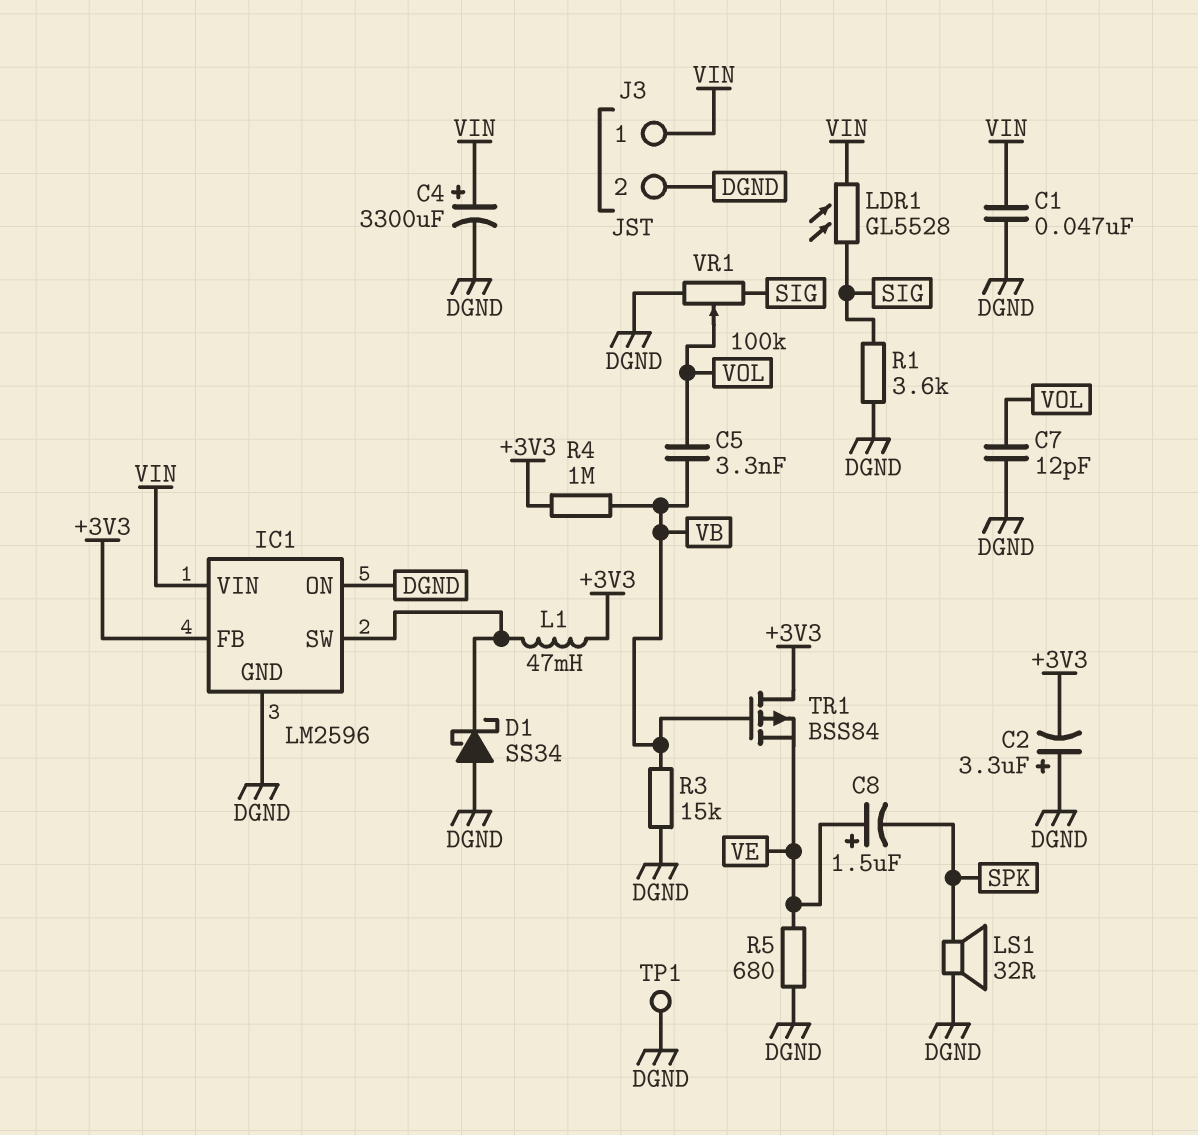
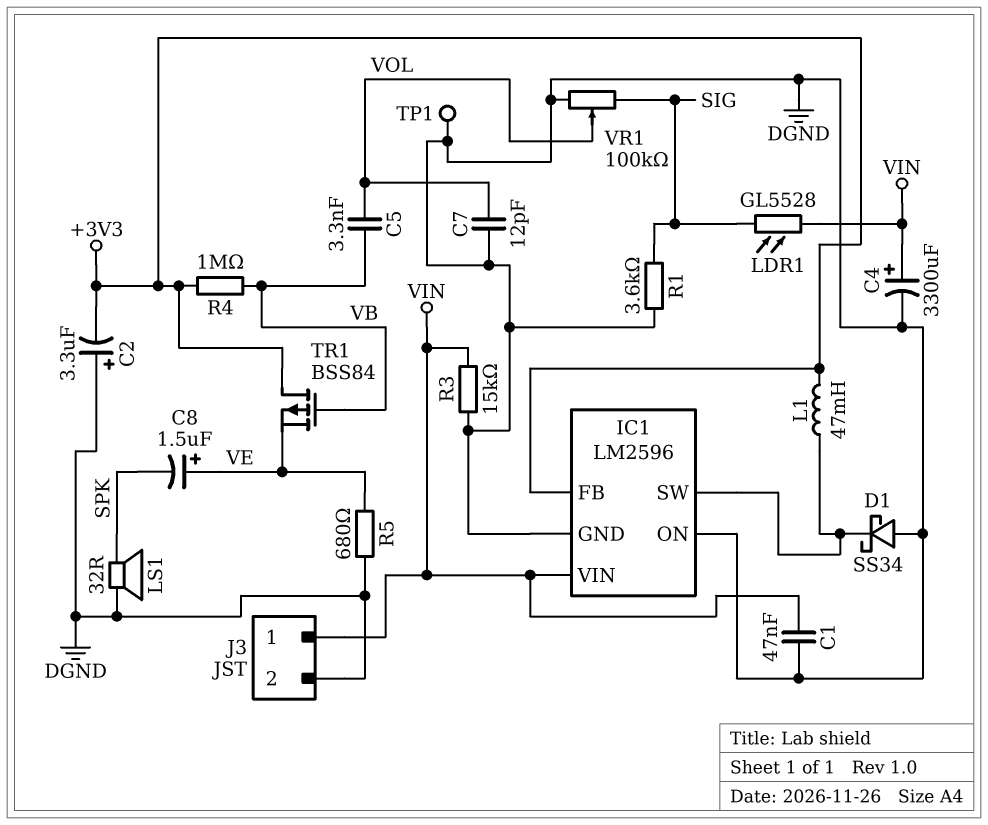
R3: 15k (DGND, VB) -> 15k (DGND, VIN)

